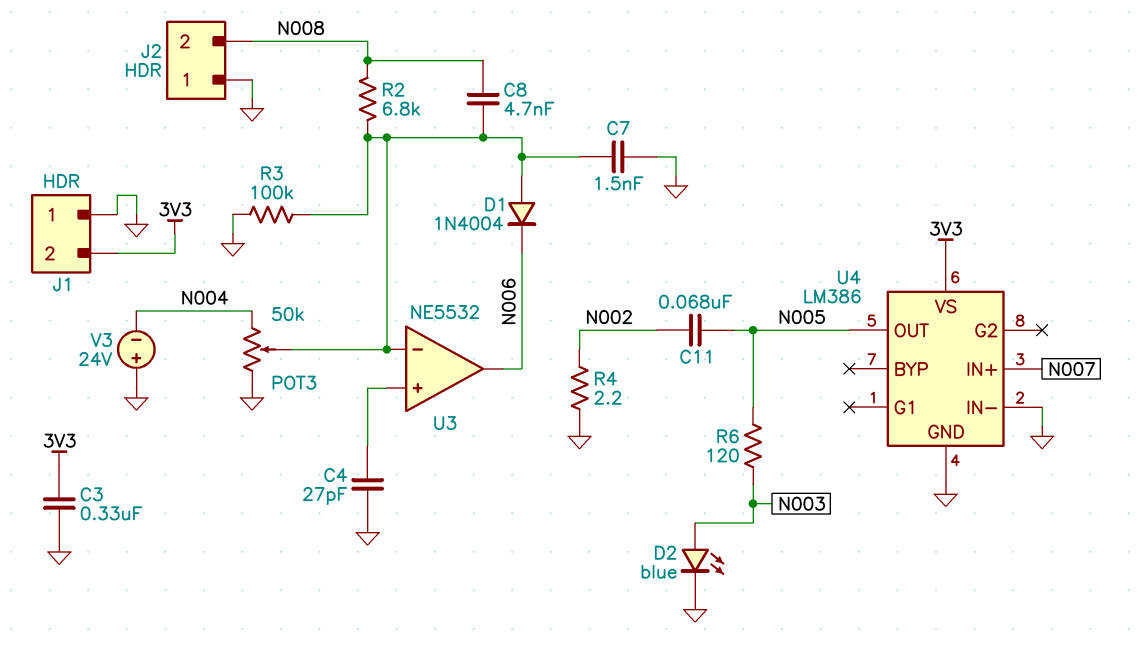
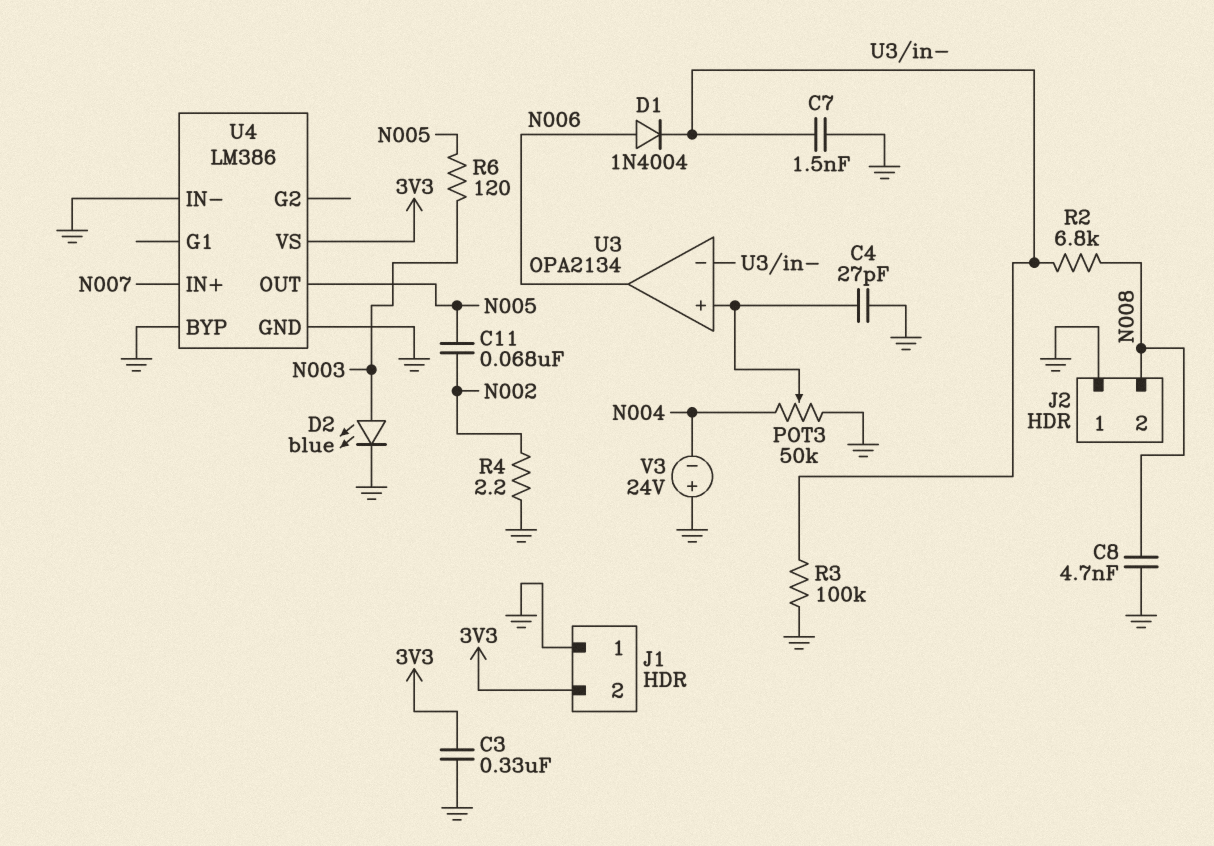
C8: 4.7nF (N008, U3/in-) -> 4.7nF (GND, N008)
D1: diode 1N4004 (A U3/in-, K N006) -> diode 1N4004 (A N006, K U3/in-)
POT3: 50k (GND, N004, wiper U3/in-) -> 50k (GND, N004, wiper U3/in+)
U3: NE5532 -> OPA2134
U4 pin BYP: none -> GND

